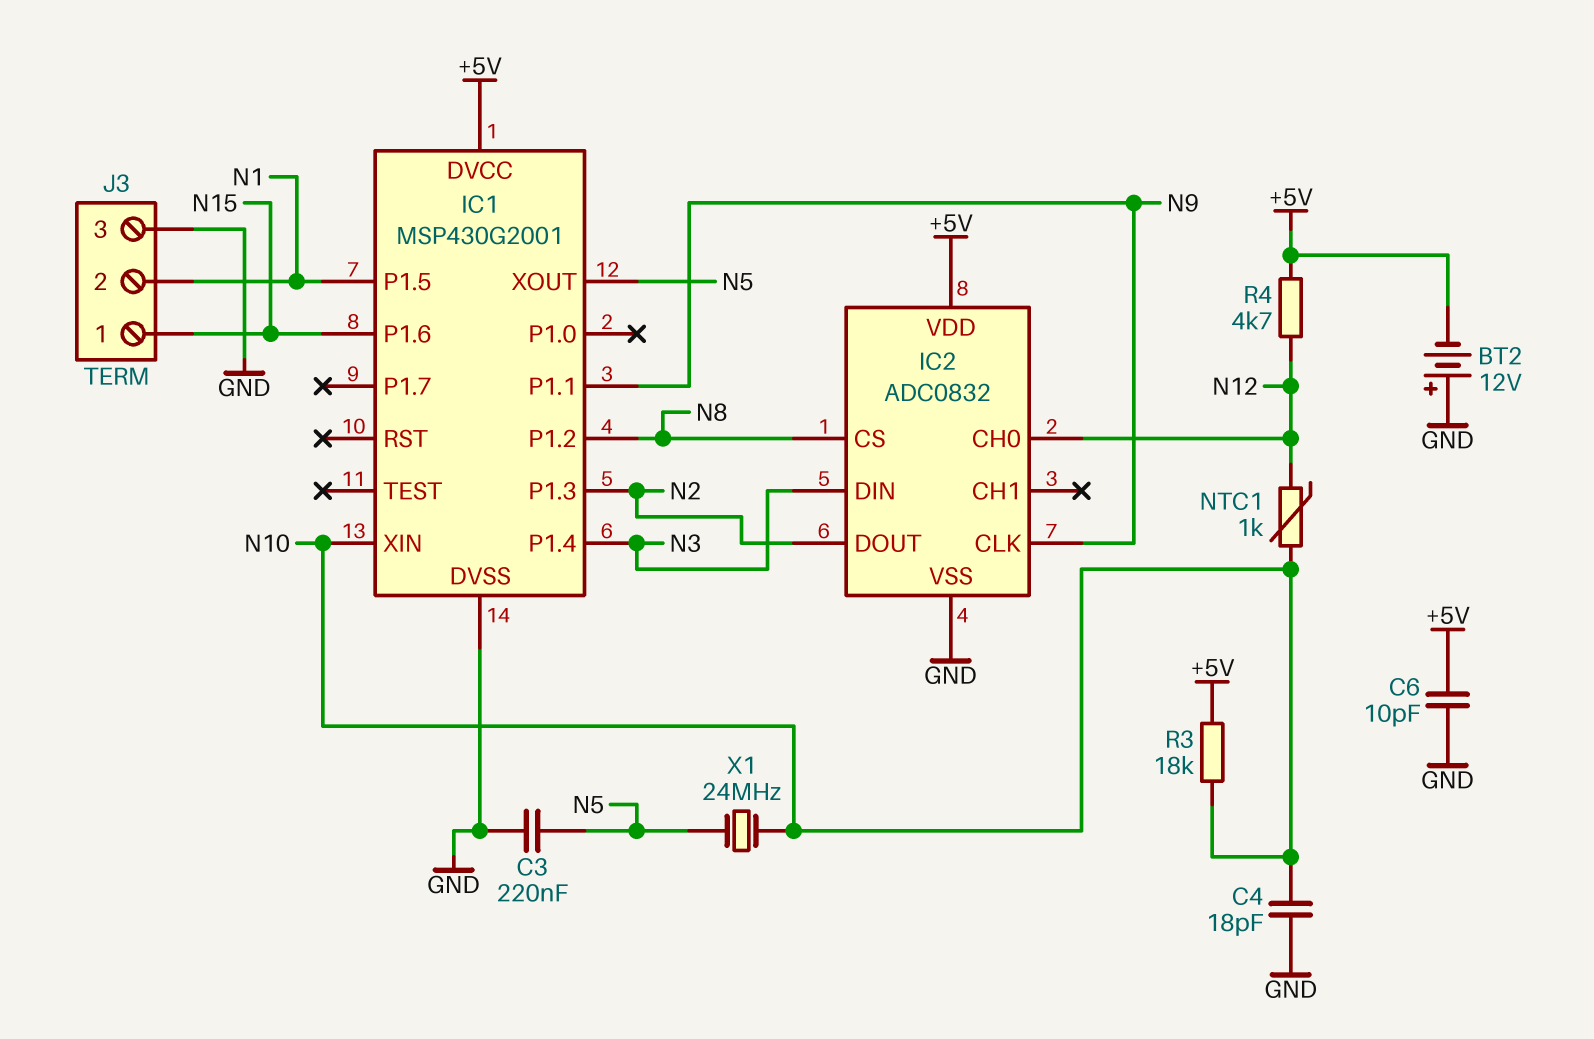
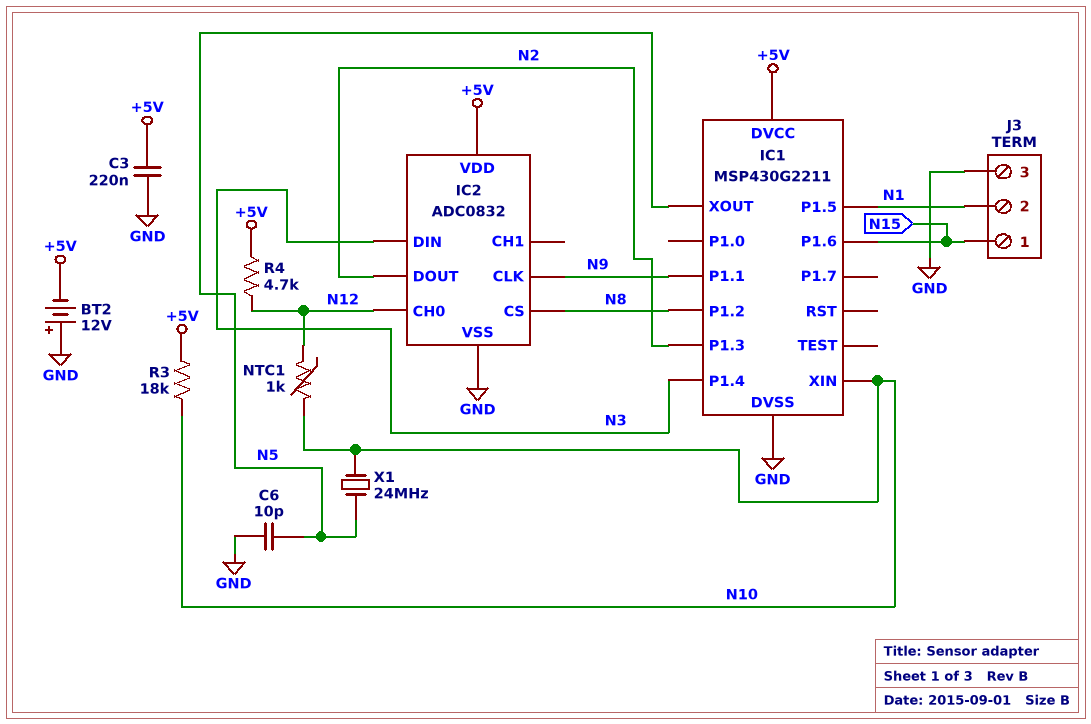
C3: 220nF (GND, N5) -> 220nF (+5V, GND)
C4: 18pF (GND, N10) -> none
C6: 10pF (+5V, GND) -> 10pF (GND, N5)
IC1: MSP430G2001 -> MSP430G2211

